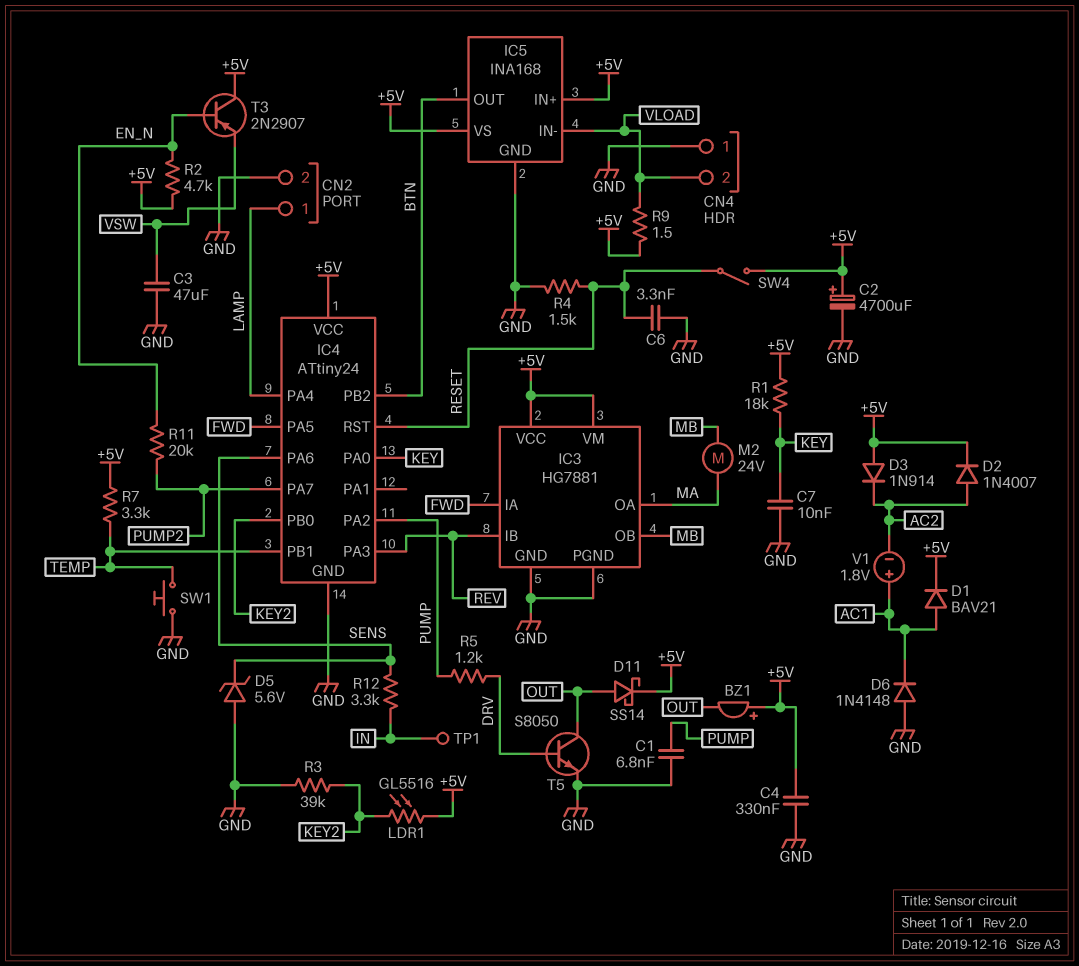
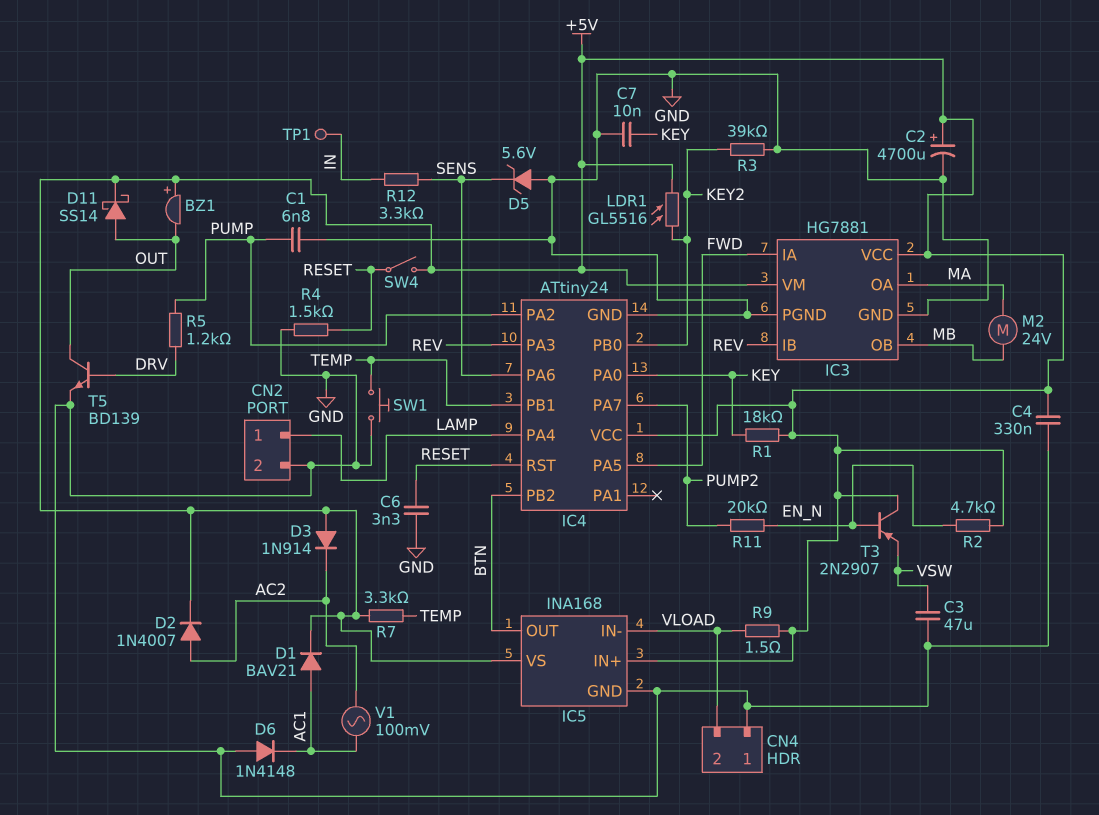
T5: NPN S8050 (B DRV, C OUT, E GND) -> NPN BD139 (B DRV, C OUT, E GND)
V1: 1.8V (plus AC1, minus AC2) -> AC 100mV (AC1, AC2)

